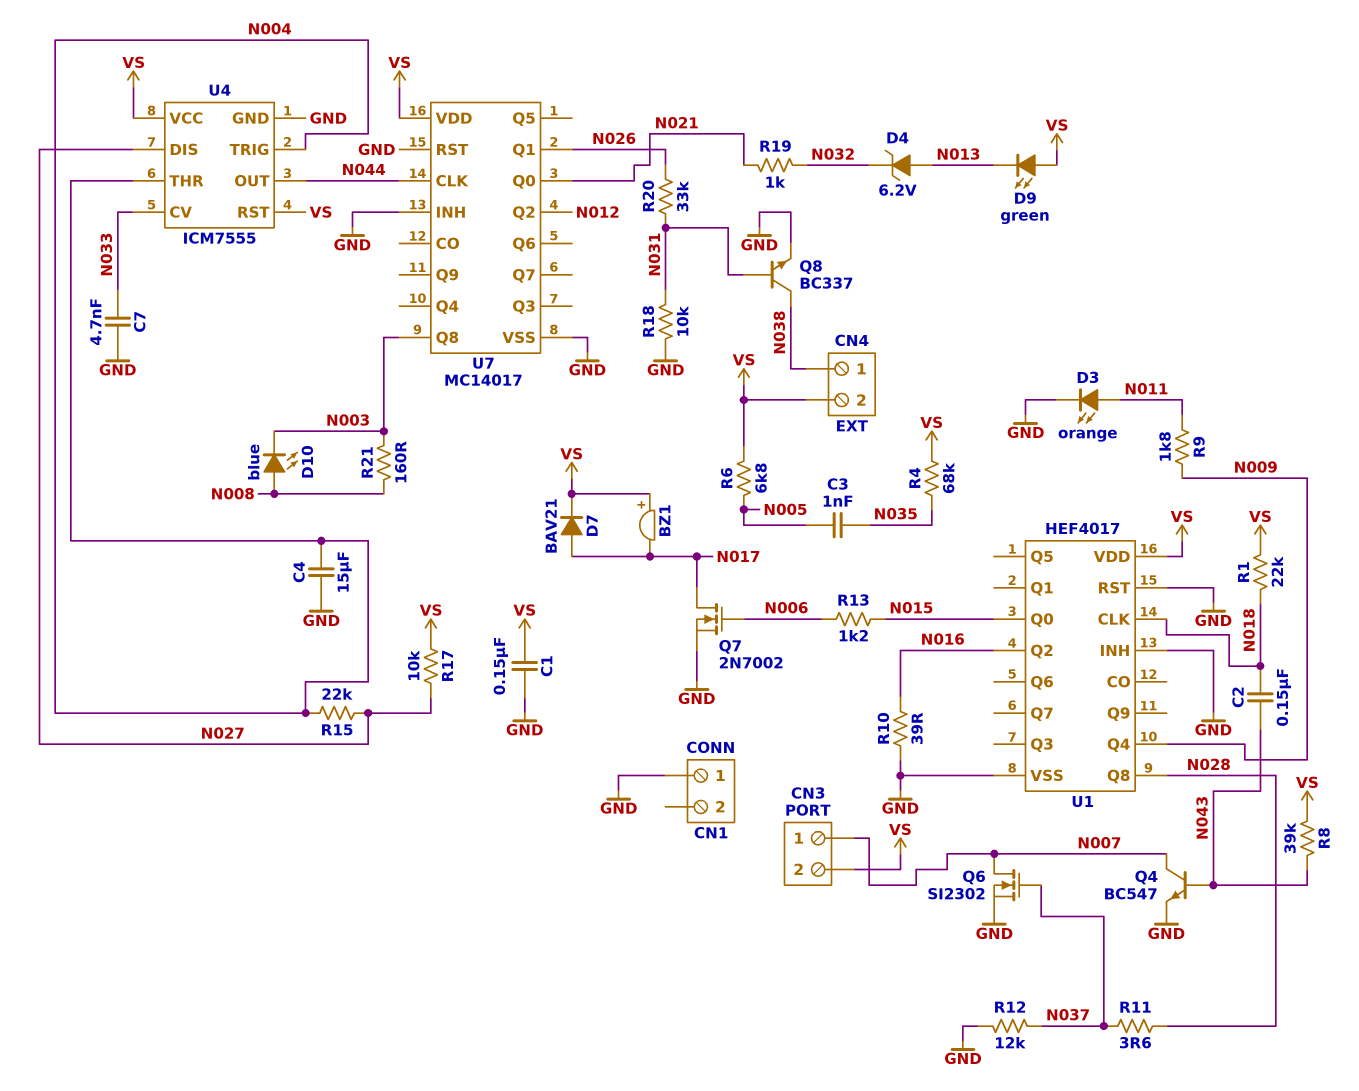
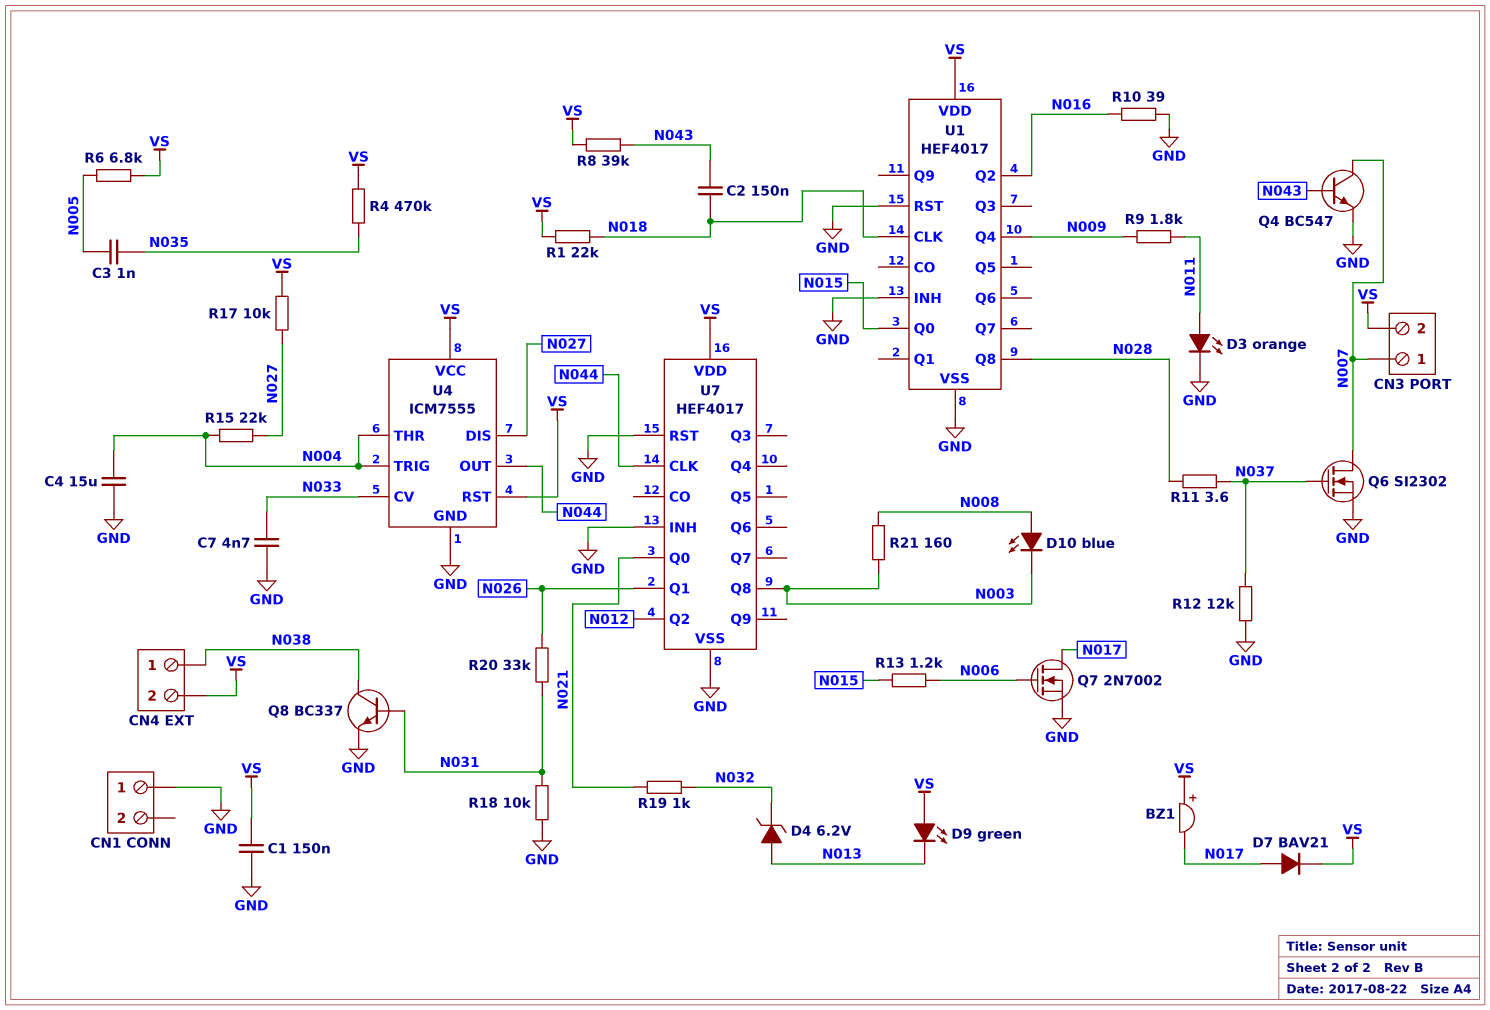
R4: 68k (N035, VS) -> 470k (N035, VS)
U7: MC14017 -> HEF4017

